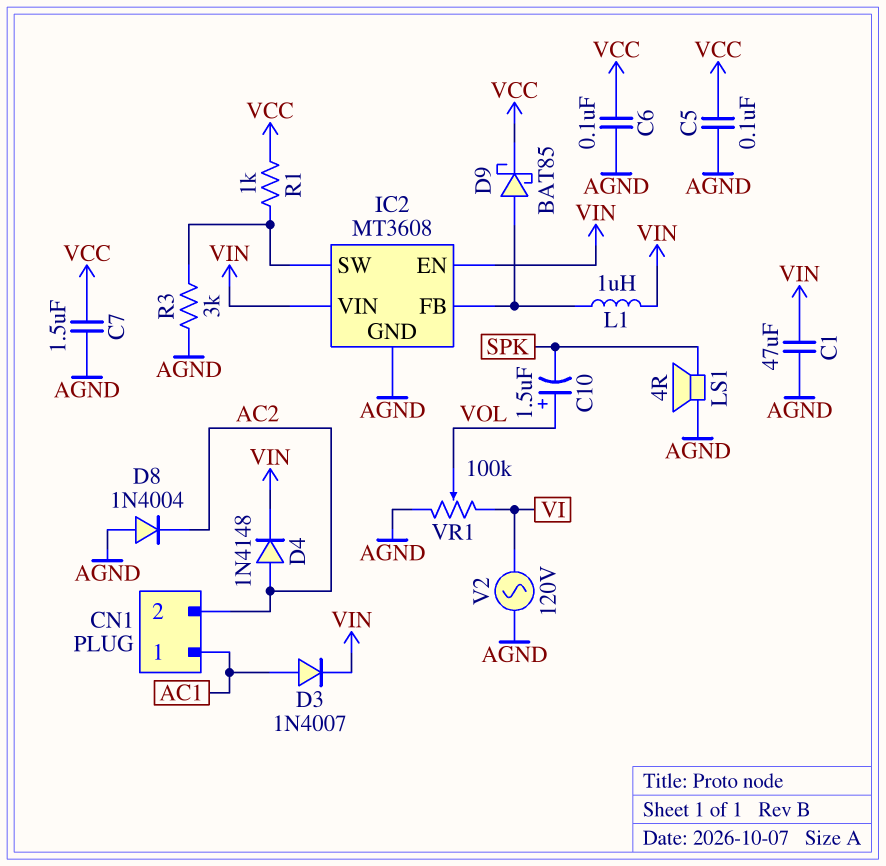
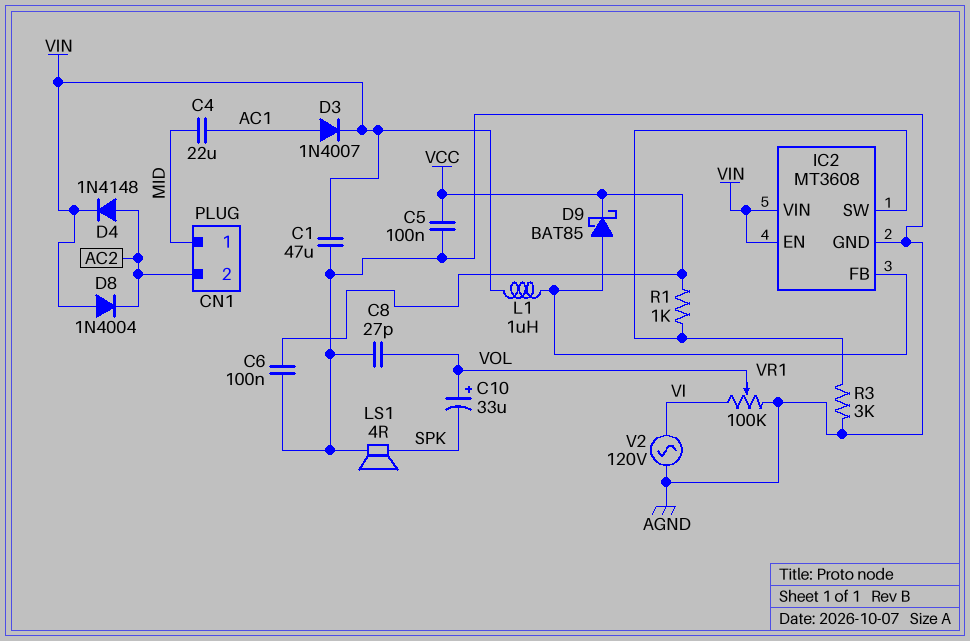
C4: none -> 22uF (AC1, MID)
C7: 1.5uF (AGND, VCC) -> none
C8: none -> 27pF (AGND, VOL)
C10: 1.5uF (plus VOL, minus SPK) -> 33uF (plus VOL, minus SPK)
CN1 pin 1: AC1 -> MID
D8: diode 1N4004 (A AGND, K AC2) -> diode 1N4004 (A VIN, K AC2)

